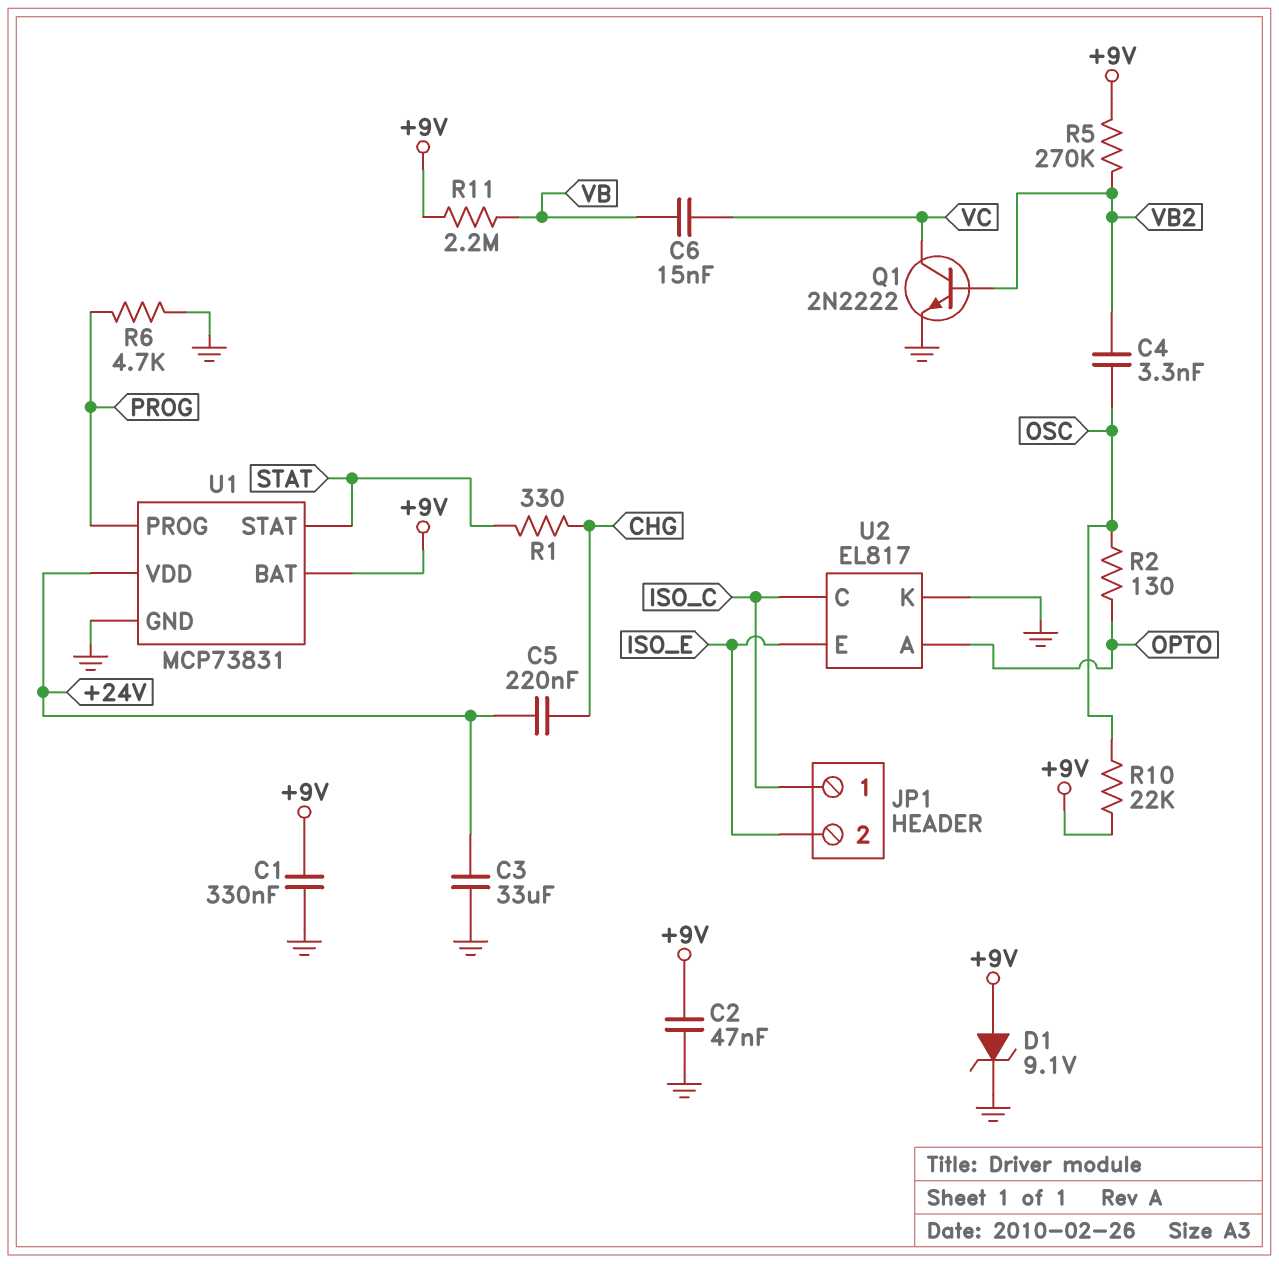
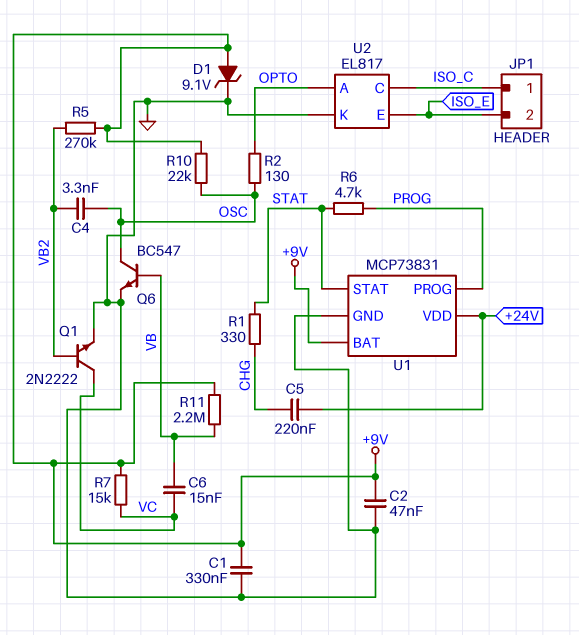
C3: 33uF (+24V, GND) -> none
Q6: none -> NPN BC547 (B VB, C OSC, E GND)
R6: 4.7k (GND, PROG) -> 4.7k (PROG, STAT)
R7: none -> 15k (+9V, VC)

